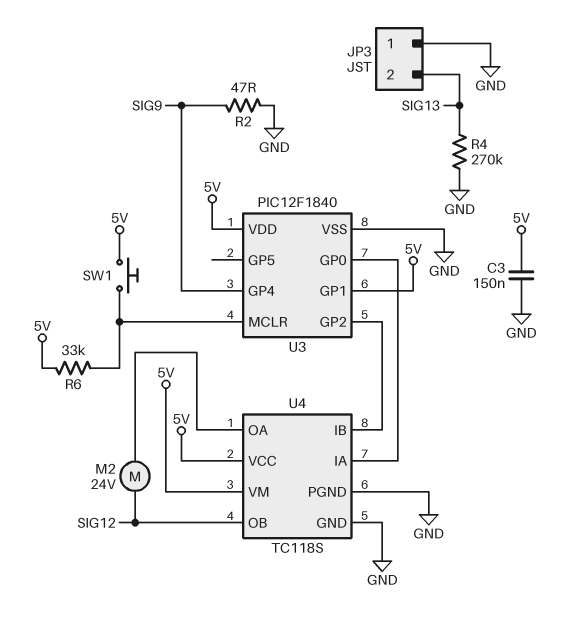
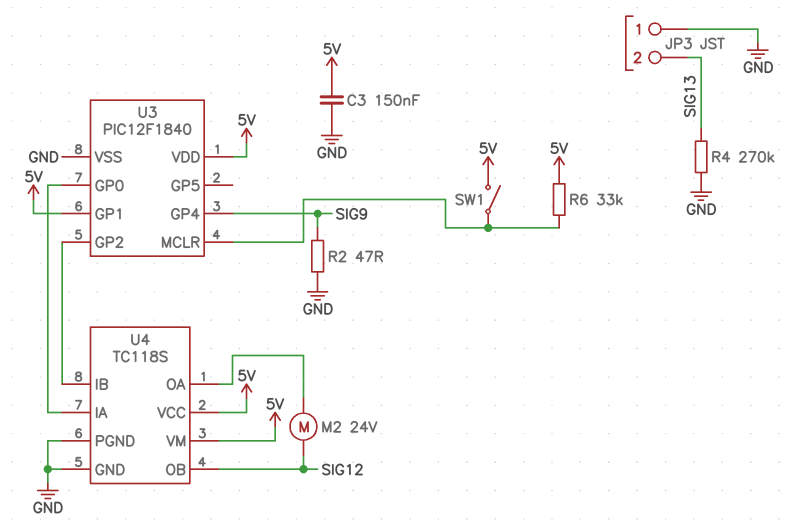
SW1: button (5V, U3/MCLR) -> switch (5V, U3/MCLR)

